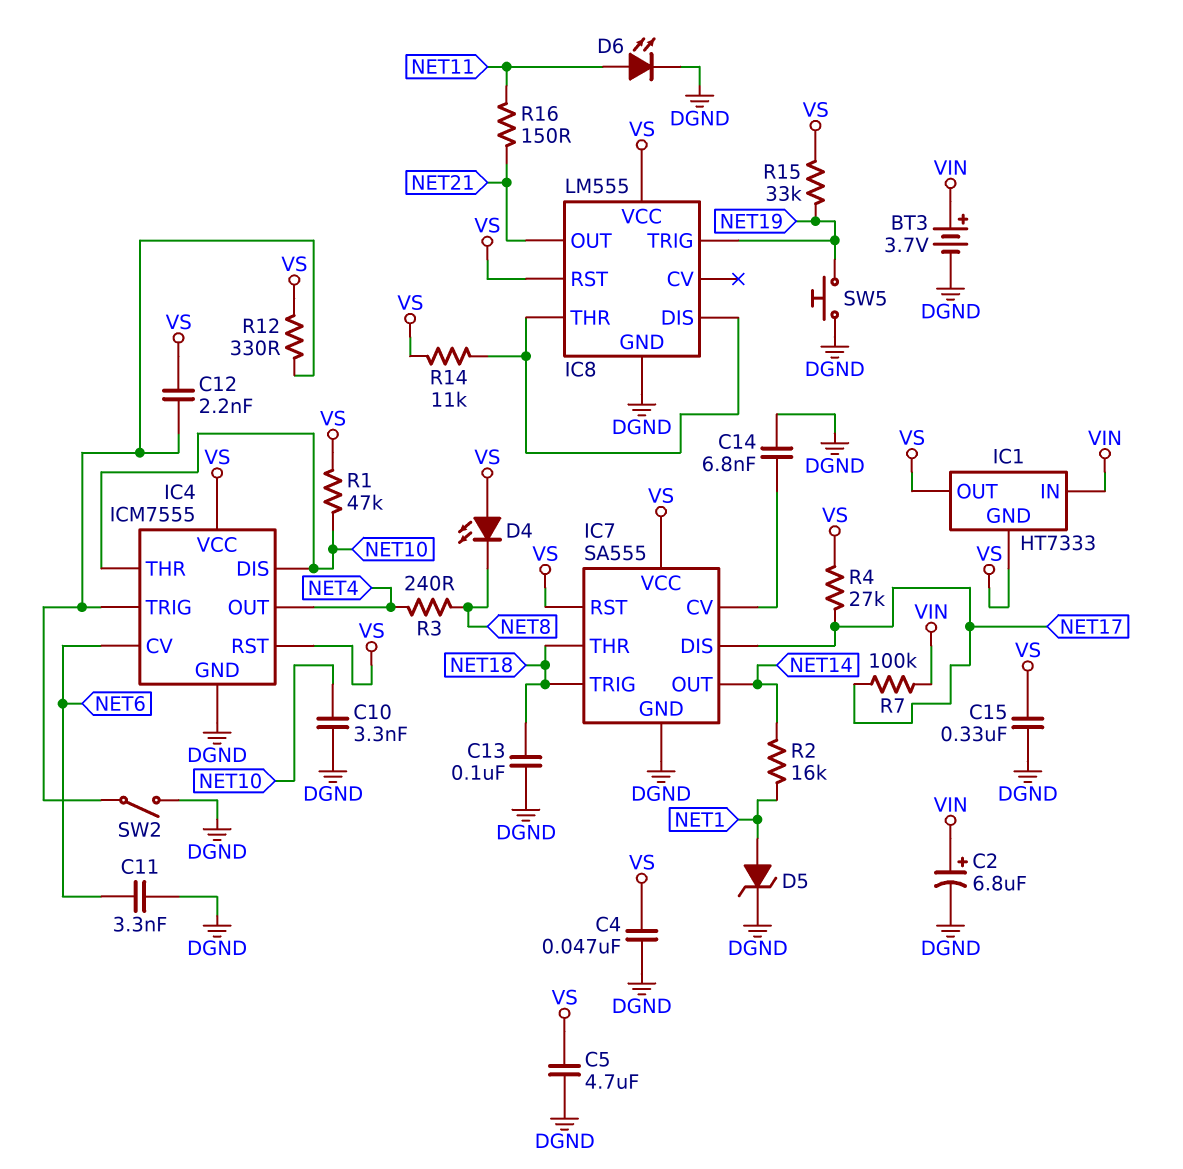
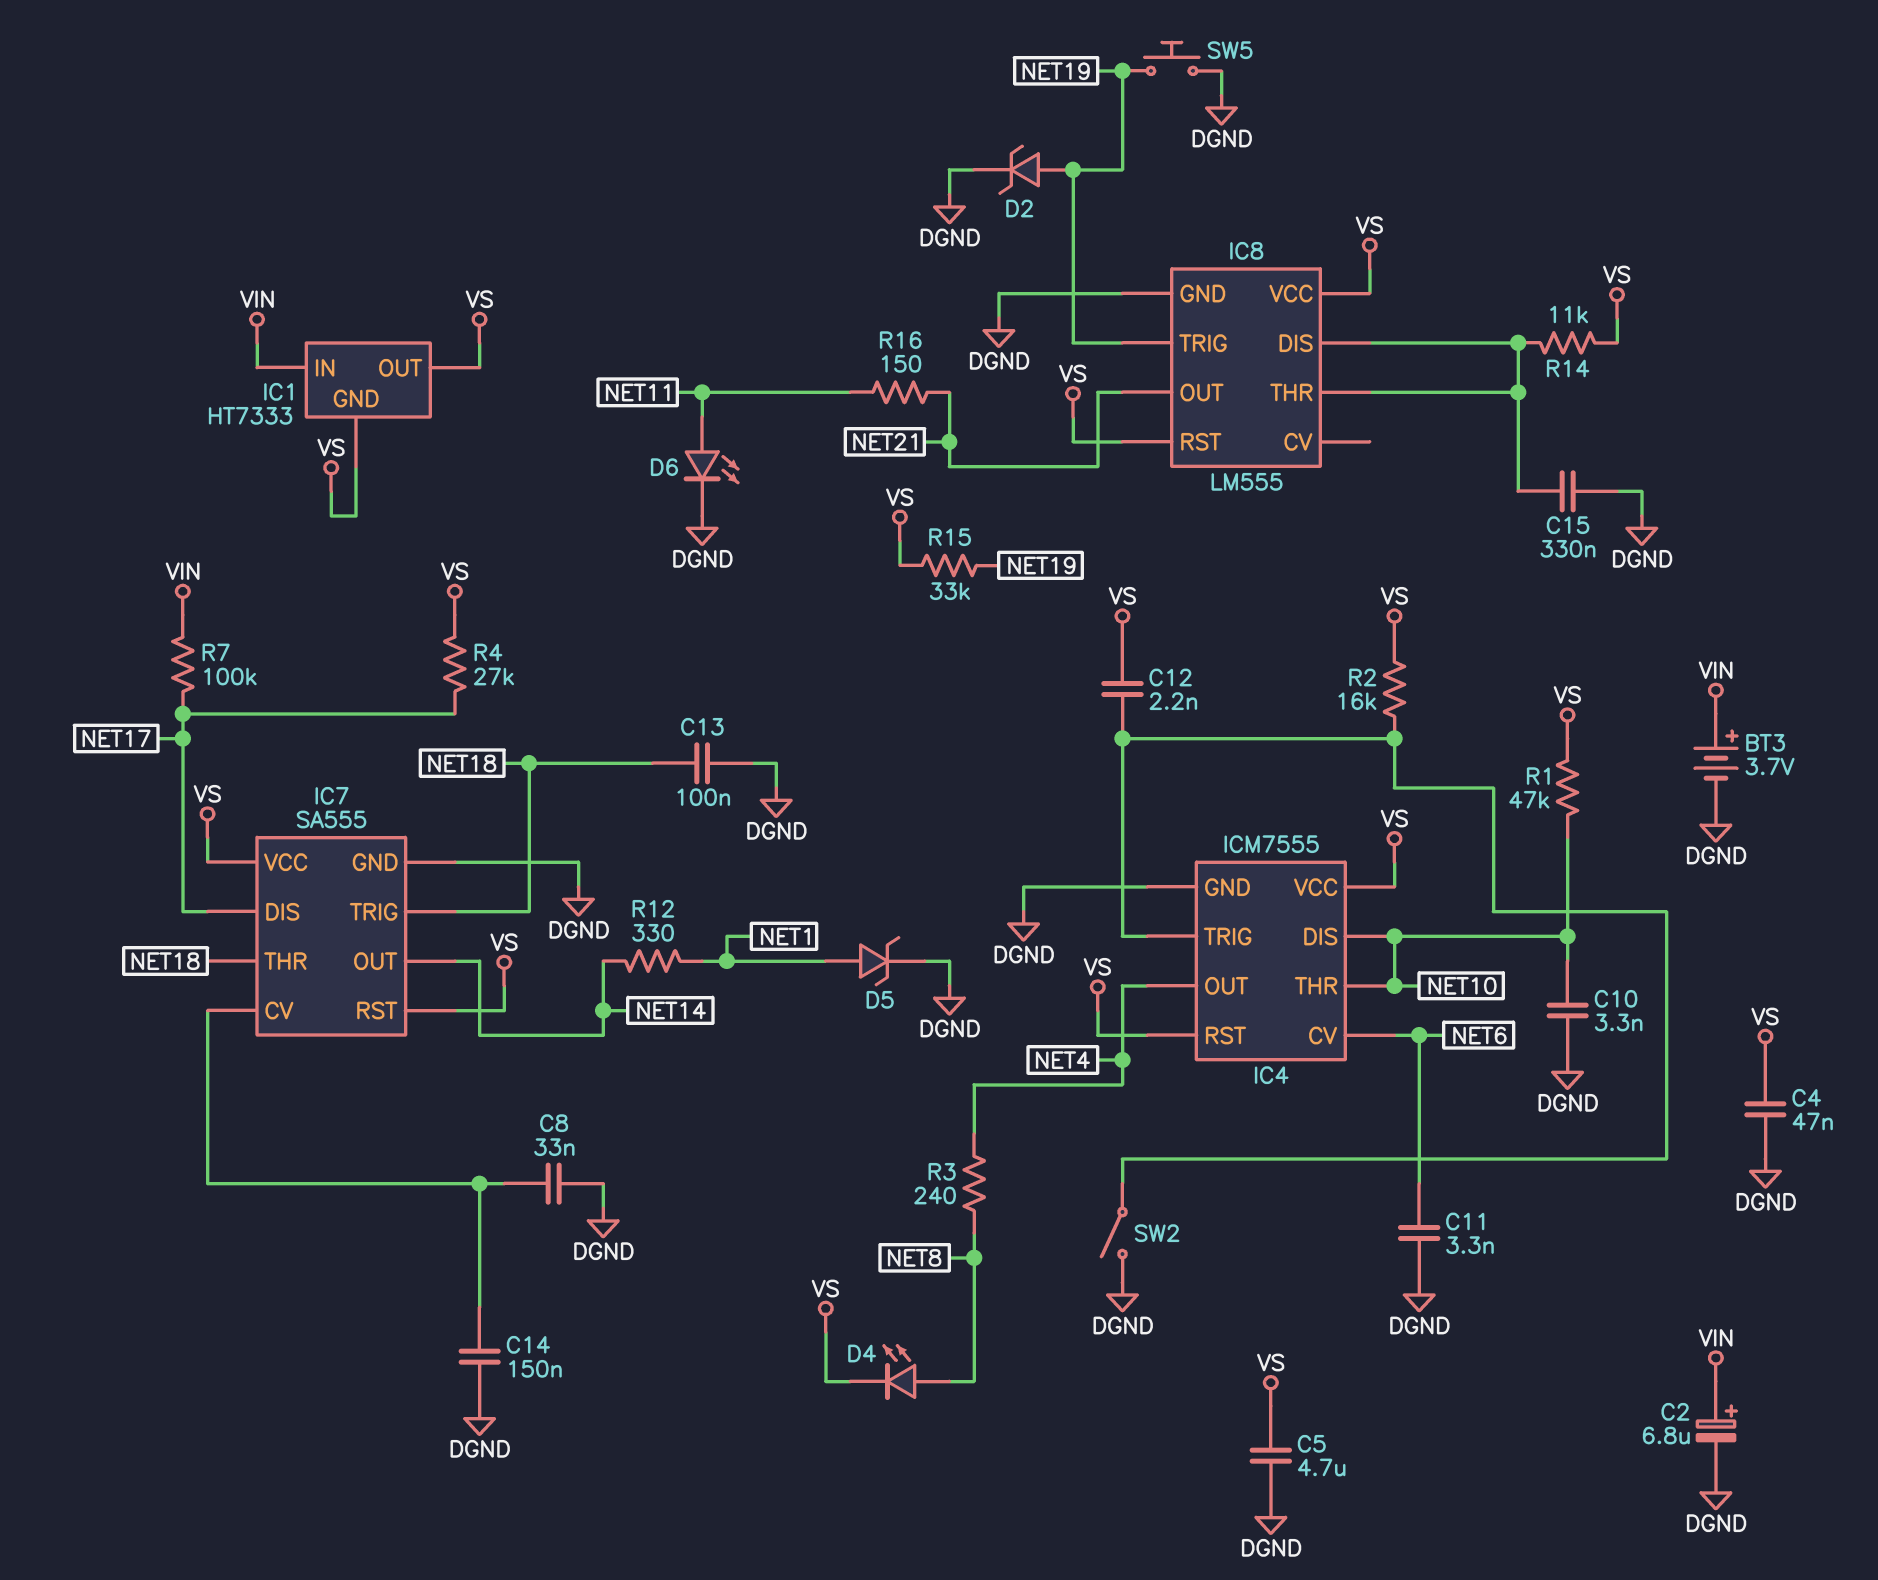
C8: none -> 33nF (DGND, IC7/CV)
C14: 6.8nF (DGND, IC7/CV) -> 150nF (DGND, IC7/CV)
C15: 330nF (DGND, VS) -> 330nF (DGND, IC8/DIS)
D2: none -> zener (A NET19, K DGND)
D4: LED (A VS, K NET8) -> LED (A NET8, K VS)
R2: 16k (NET1, NET14) -> 16k (IC4/TRIG, VS)
R12: 330 (IC4/TRIG, VS) -> 330 (NET1, NET14)

